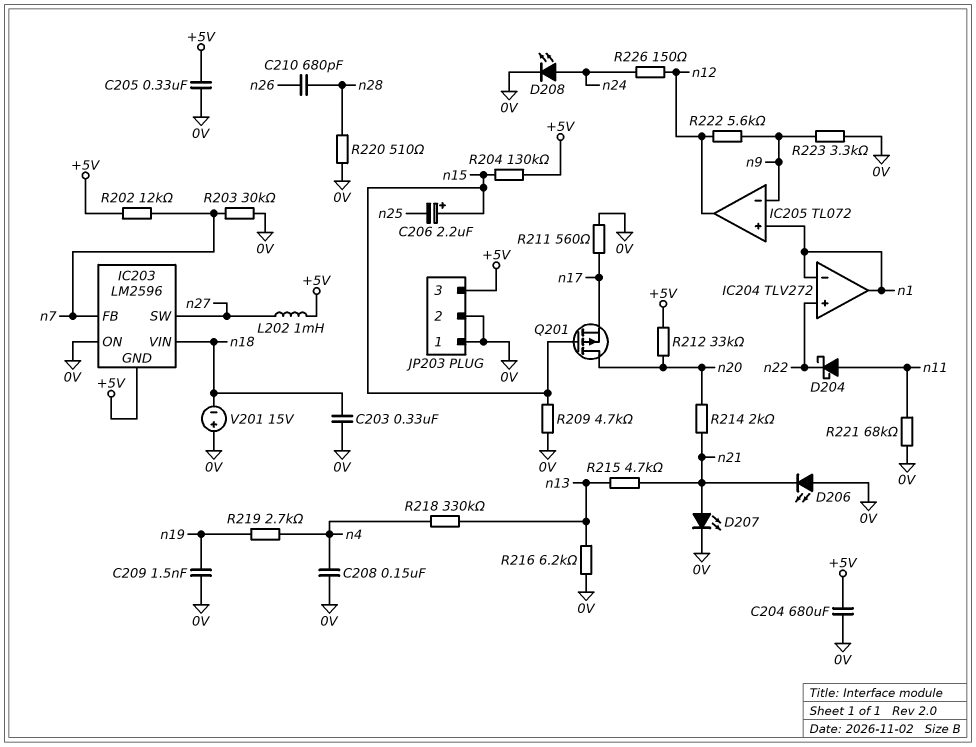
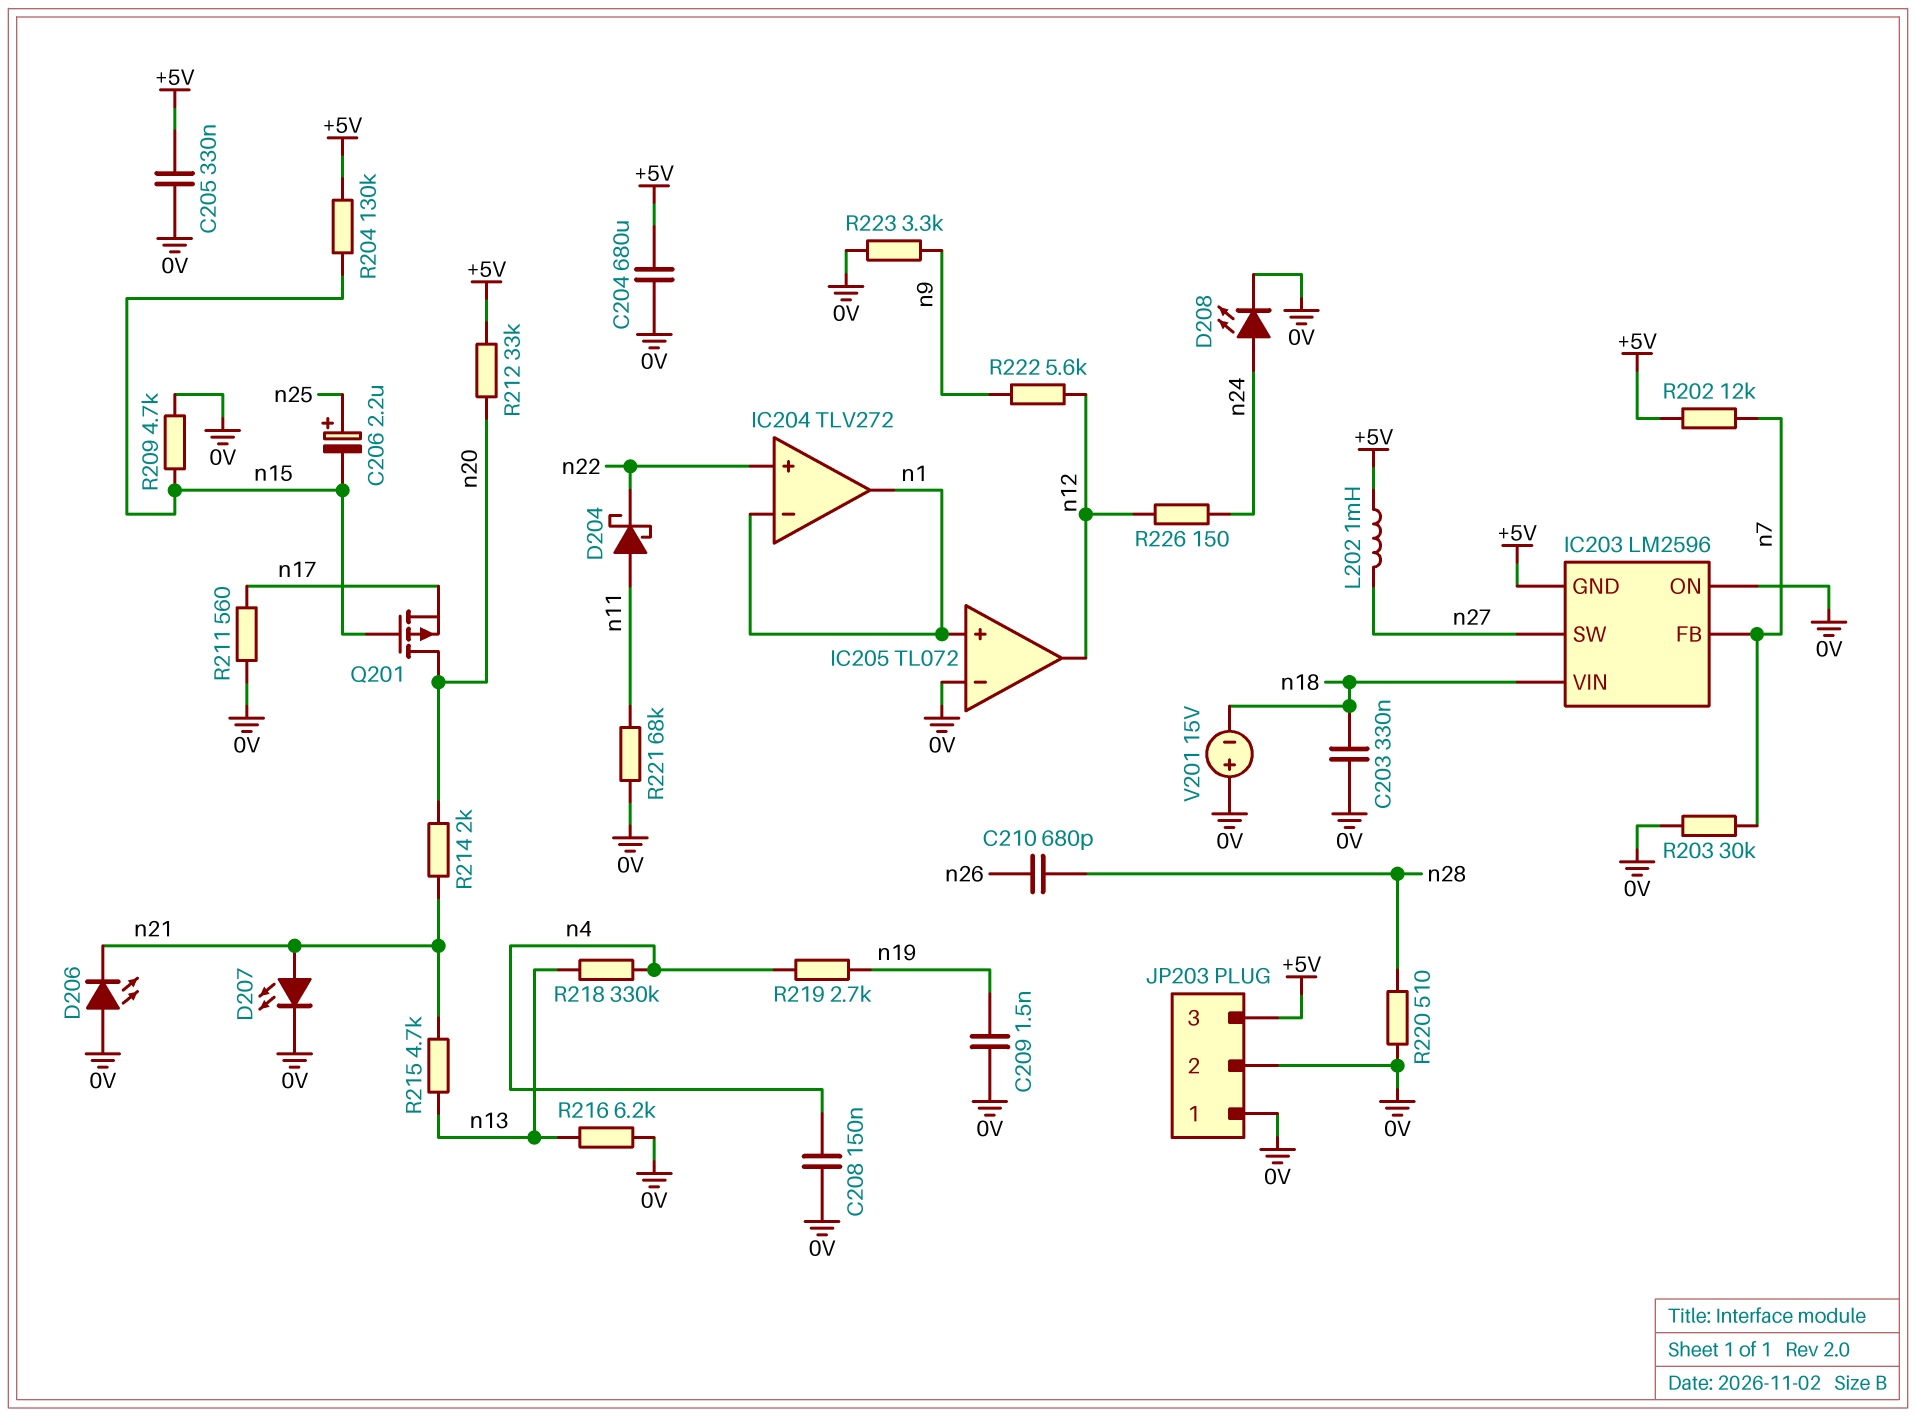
C206: 2.2uF (plus n15, minus n25) -> 2.2uF (plus n25, minus n15)
IC205 pin in-: n9 -> 0V

